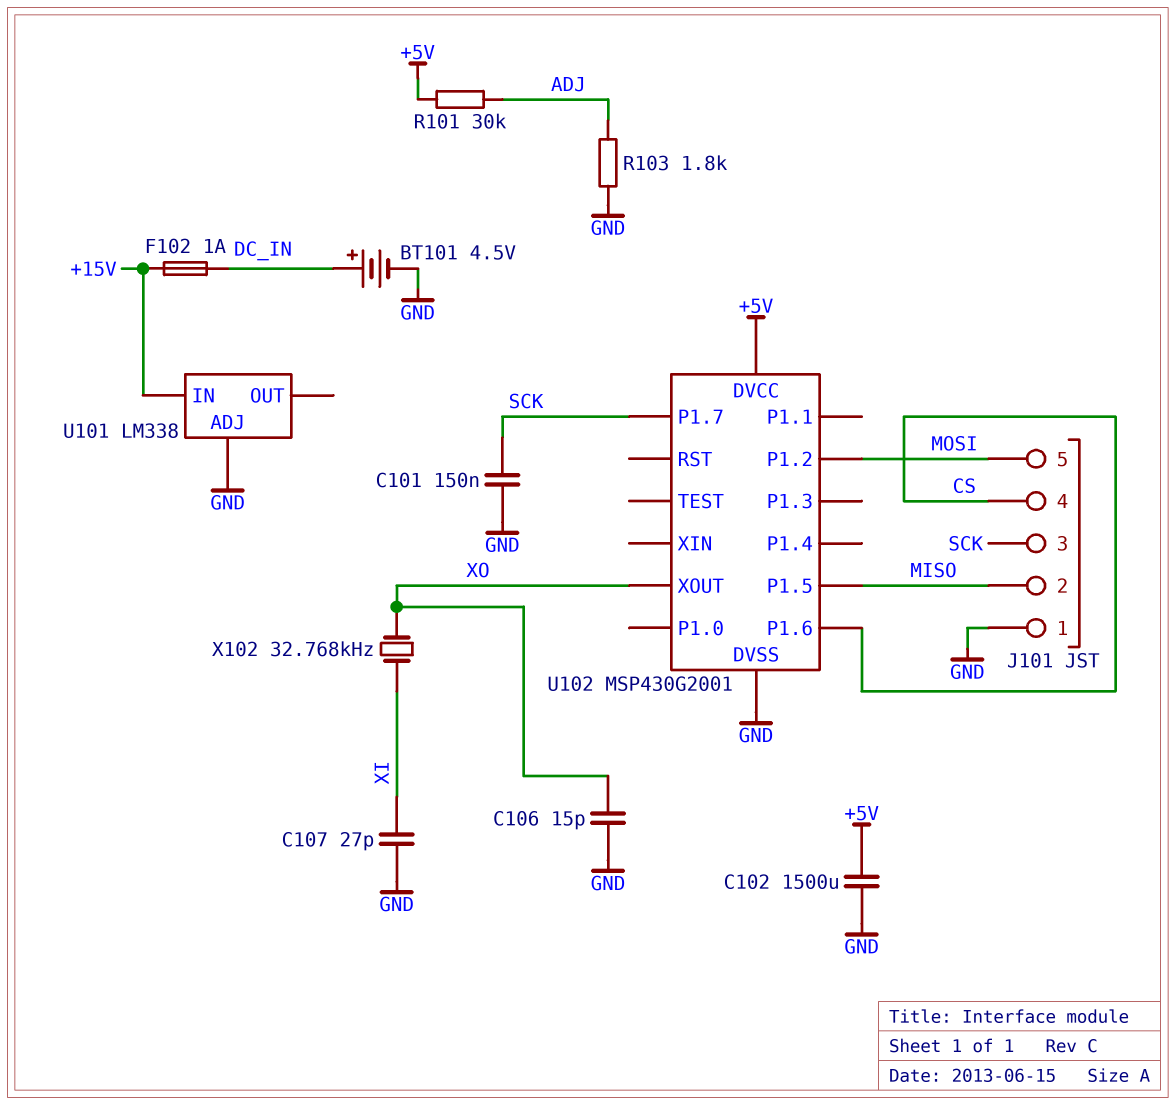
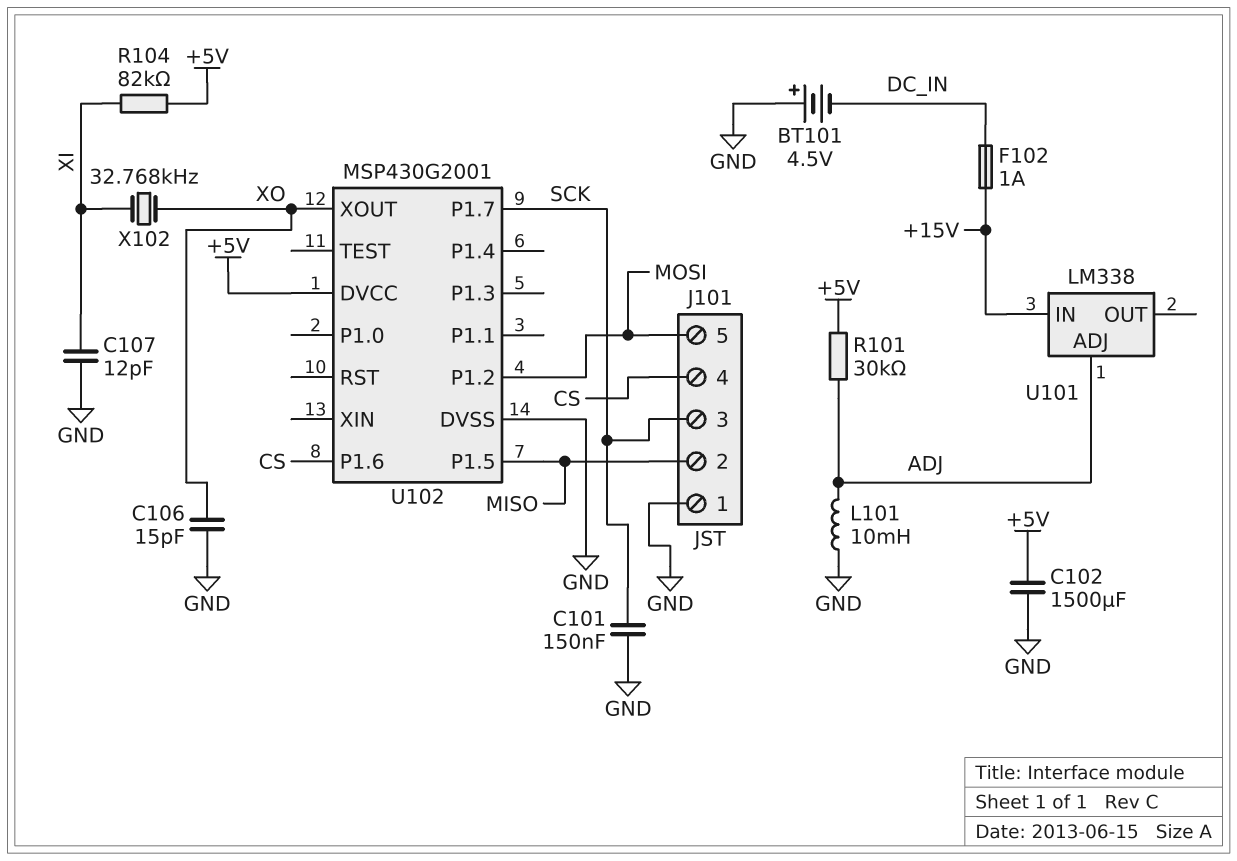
BT101: 4.5V (plus DC_IN, minus GND) -> 4.5V (plus GND, minus DC_IN)
C107: 27pF (GND, XI) -> 12pF (GND, XI)
L101: none -> 10mH (ADJ, GND)
R103: 1.8k (ADJ, GND) -> none
R104: none -> 82k (+5V, XI)
U101 pin ADJ: GND -> ADJ

